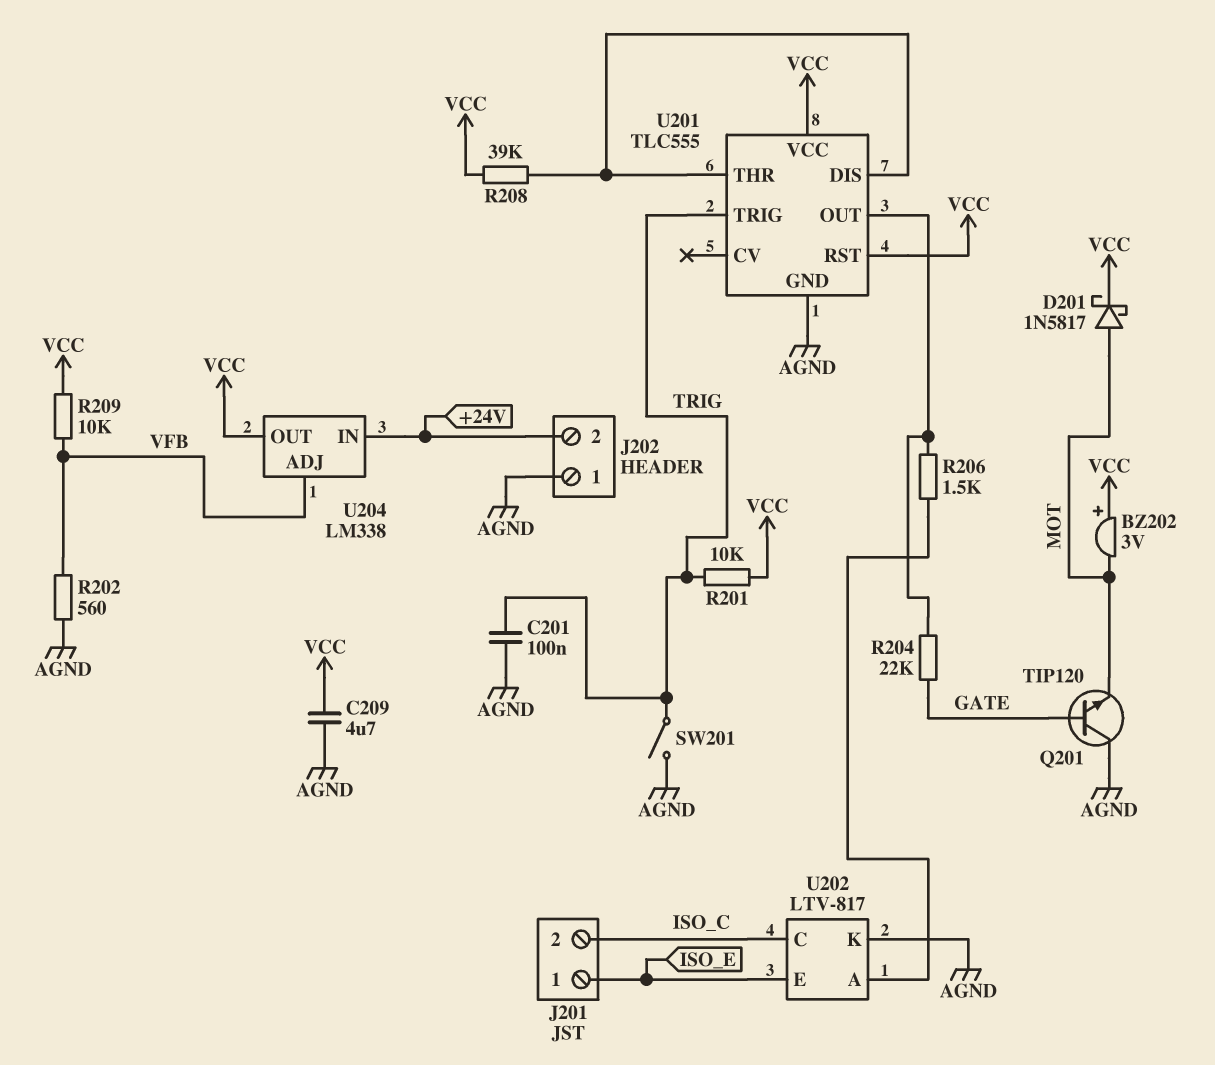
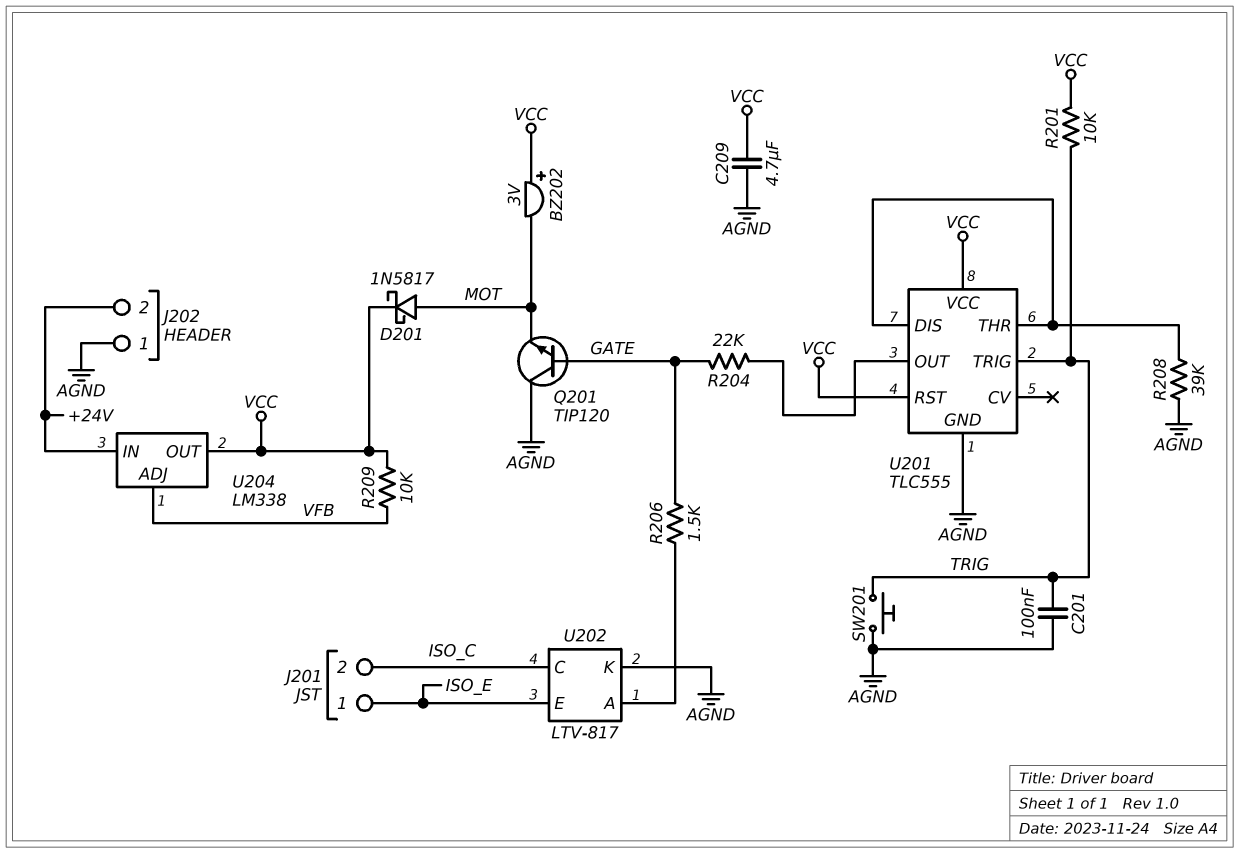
R202: 560 (AGND, VFB) -> none
R206: 1.5k (U201/OUT, U202/A) -> 1.5k (GATE, U202/A)
R208: 39k (U201/DIS, VCC) -> 39k (AGND, U201/DIS)
SW201: switch (AGND, TRIG) -> button (AGND, TRIG)

